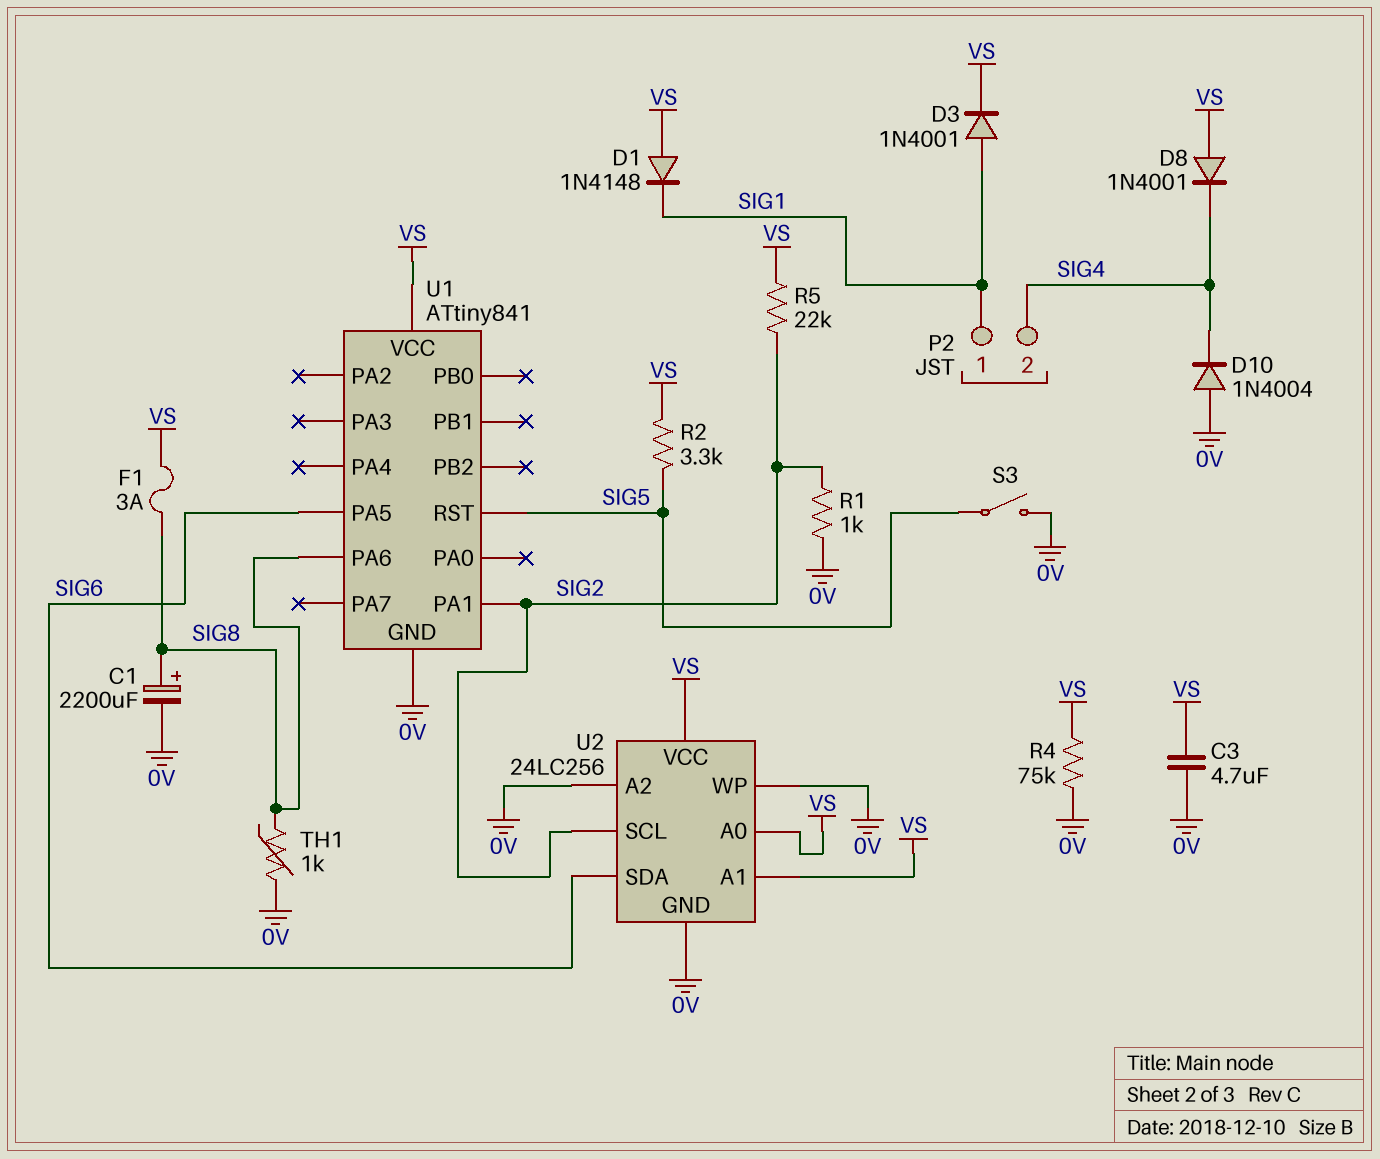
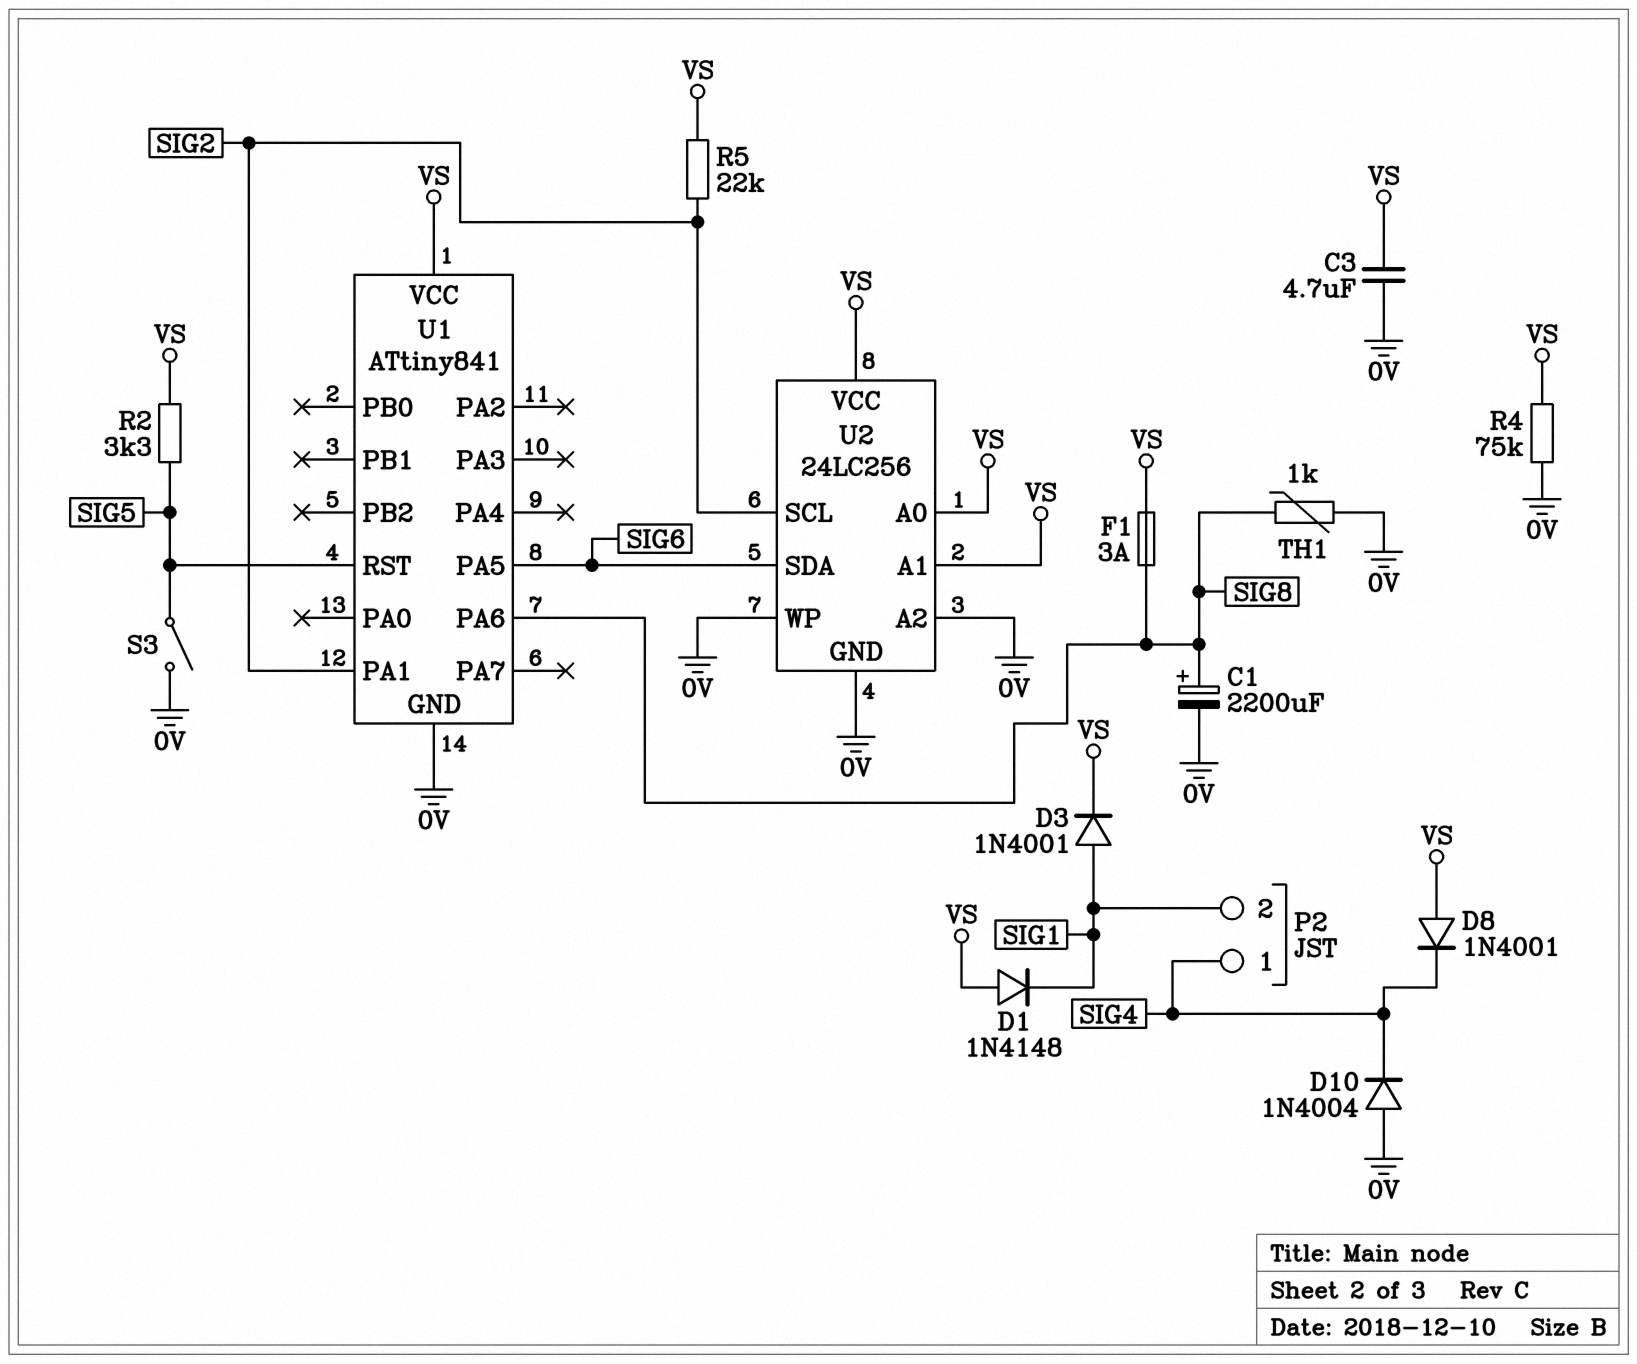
P2 pin 1: SIG1 -> SIG4
P2 pin 2: SIG4 -> SIG1
R1: 1k (0V, SIG2) -> none

